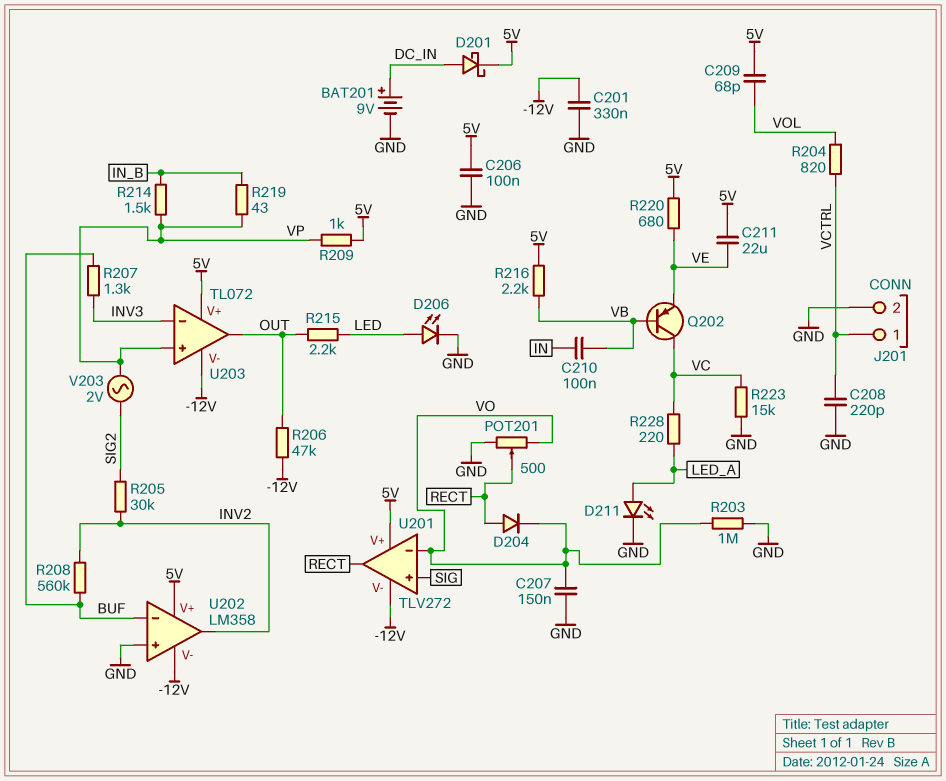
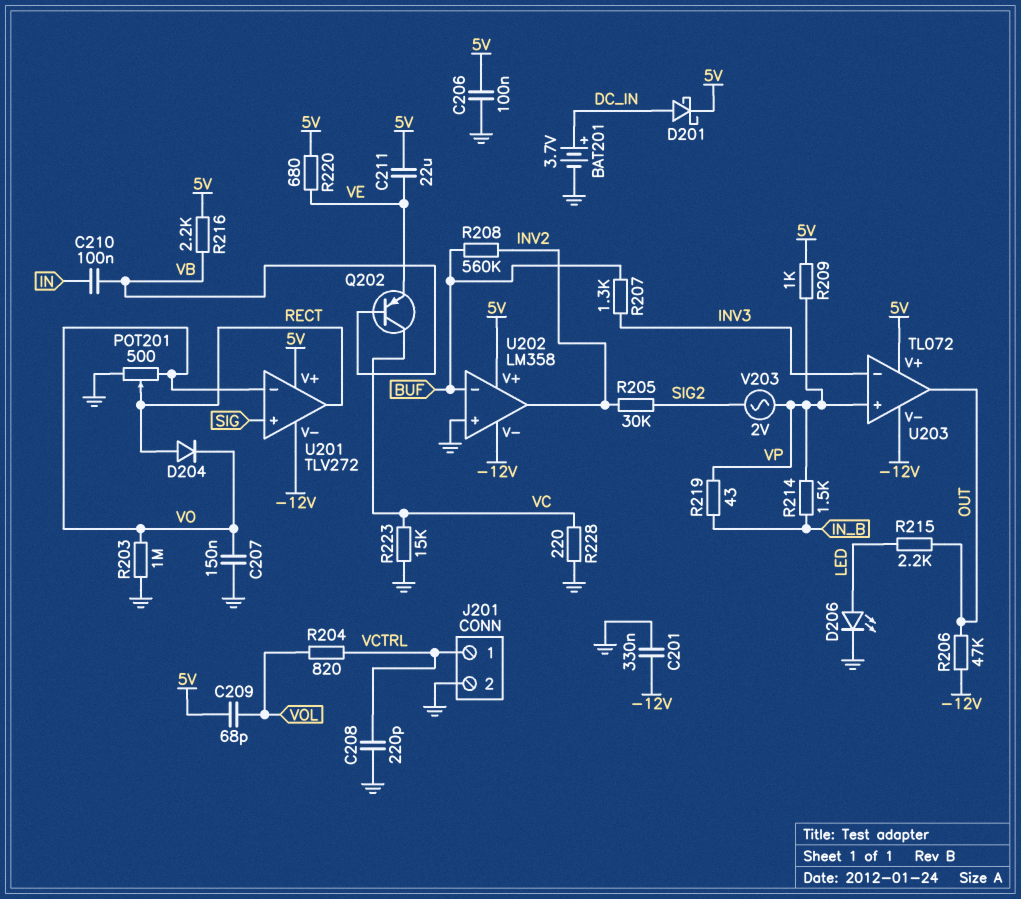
BAT201: 9V (plus DC_IN, minus GND) -> 3.7V (plus DC_IN, minus GND)
D211: LED (A LED_A, K GND) -> none
R228: 220 (LED_A, VC) -> 220 (GND, VC)

